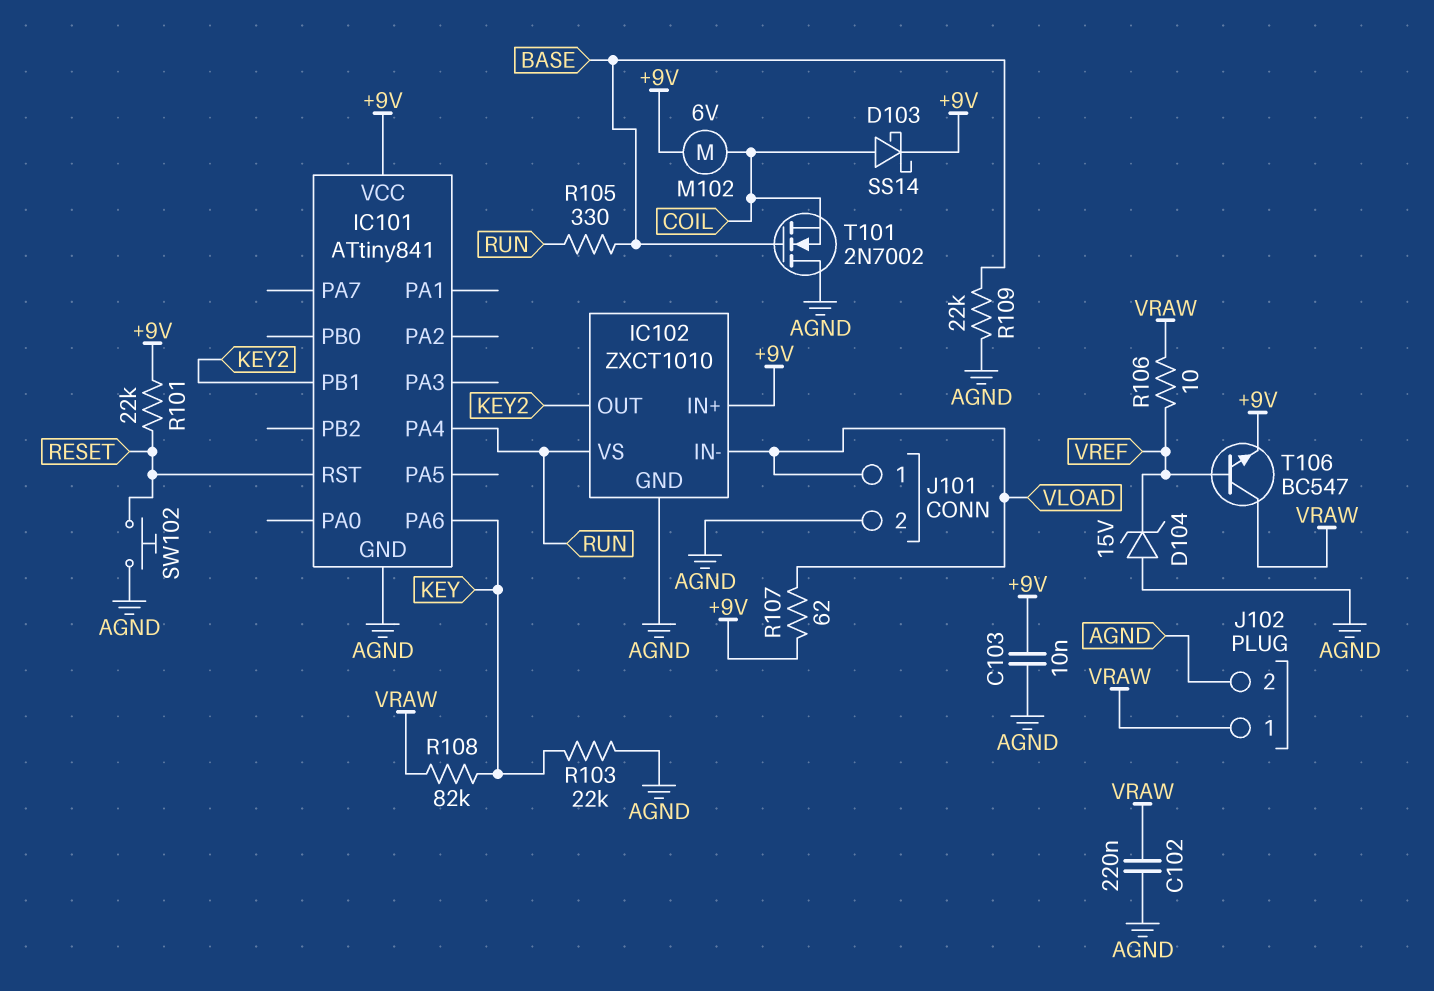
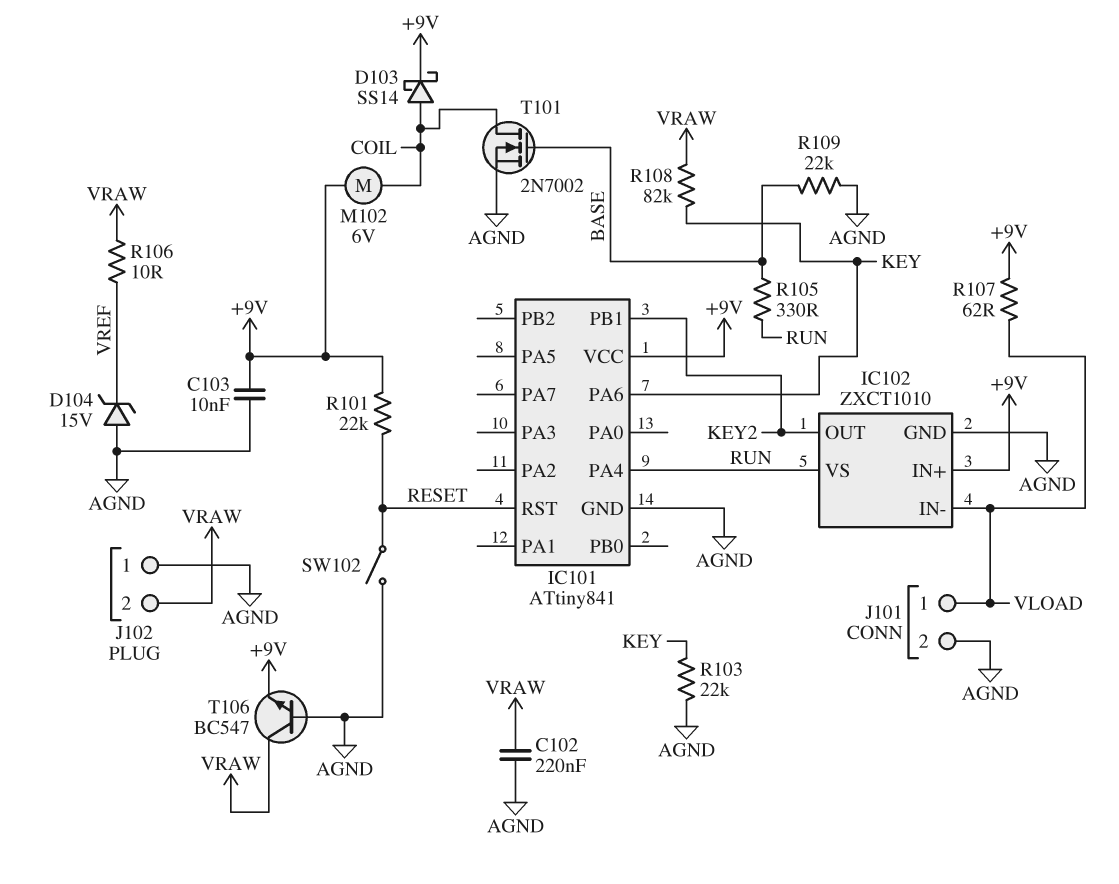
J102 pin 1: VRAW -> AGND
J102 pin 2: AGND -> VRAW
SW102: button (AGND, RESET) -> switch (AGND, RESET)
T101: NMOS 2N7002 (G BASE, D AGND, S COIL) -> NMOS 2N7002 (G BASE, D COIL, S AGND)
T106: NPN BC547 (B VREF, C VRAW, E +9V) -> NPN BC547 (B AGND, C VRAW, E +9V)

